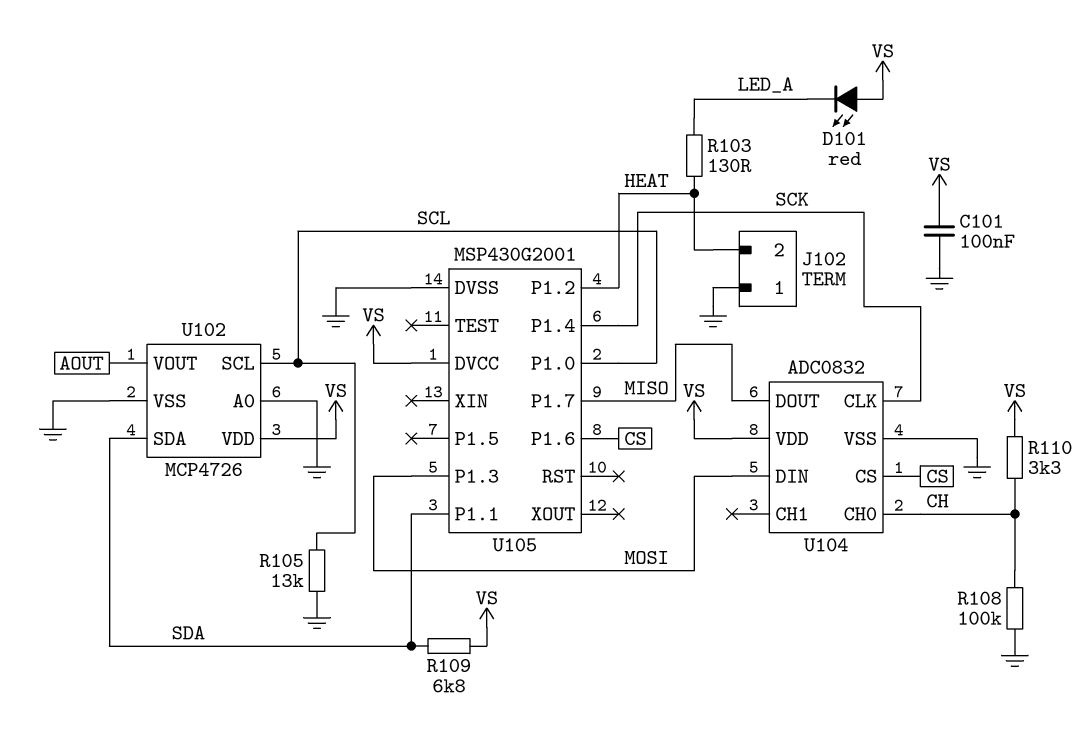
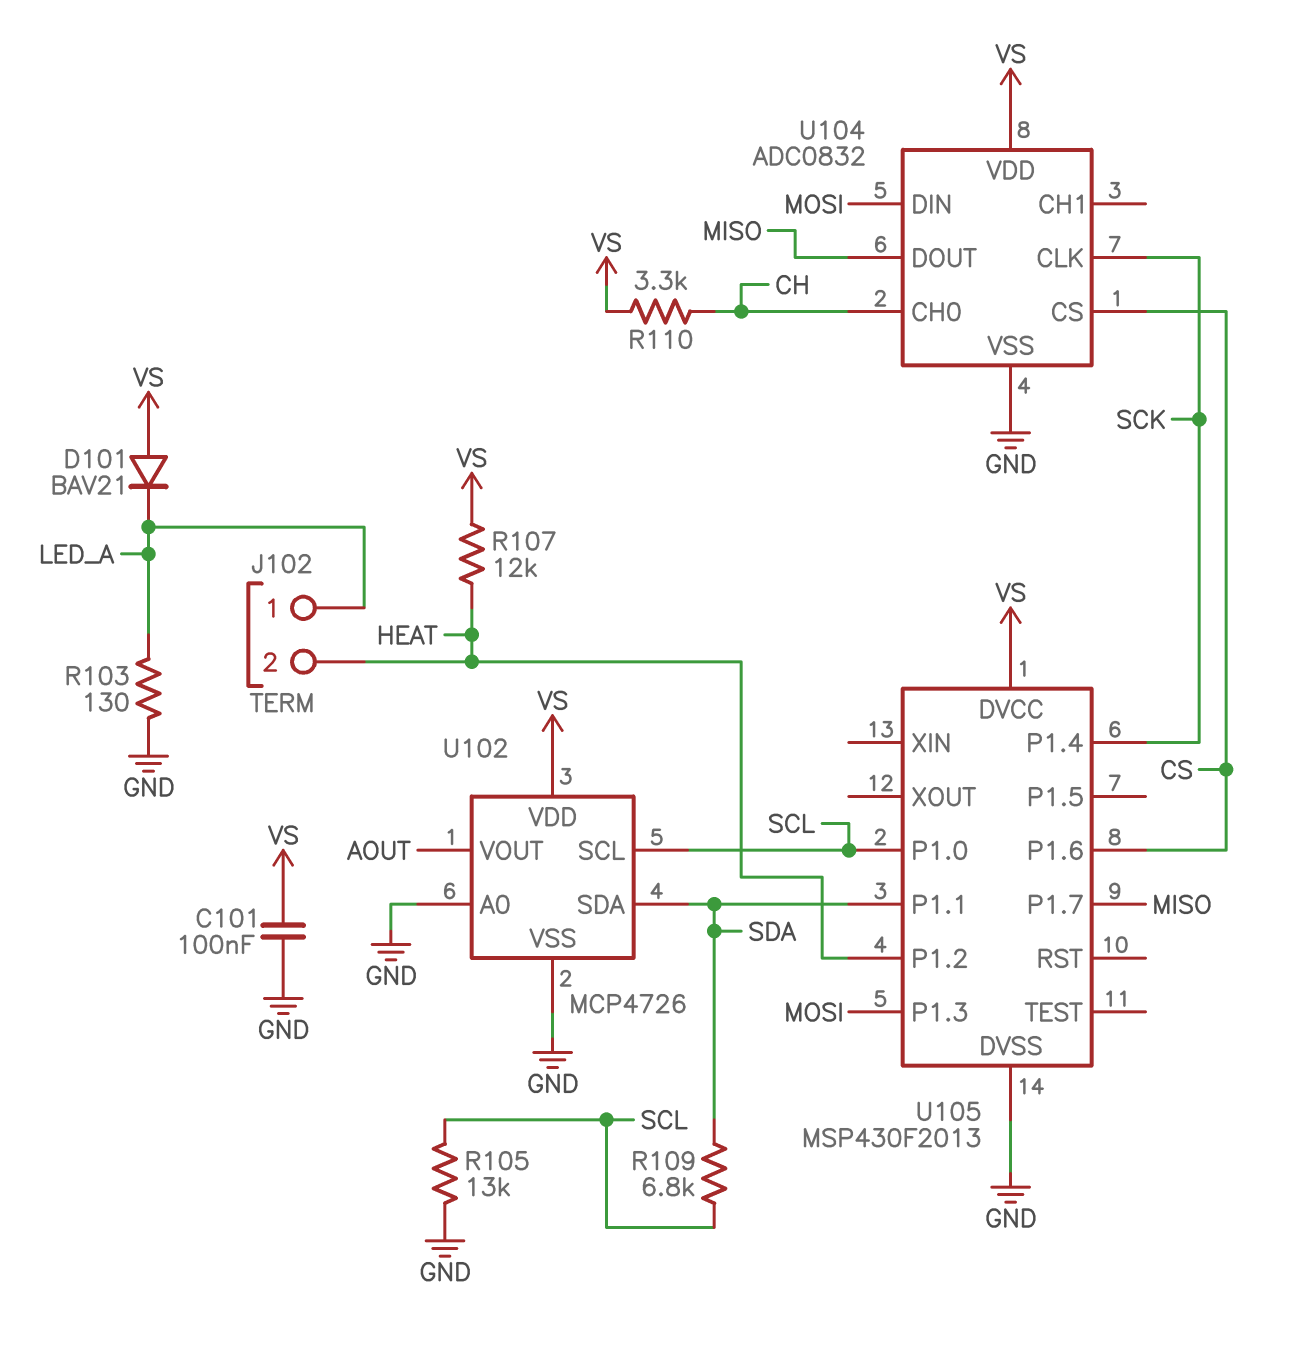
D101: LED red (A VS, K LED_A) -> diode BAV21 (A VS, K LED_A)
J102 pin 1: GND -> LED_A
R103: 130 (HEAT, LED_A) -> 130 (GND, LED_A)
R107: none -> 12k (HEAT, VS)
R108: 100k (CH, GND) -> none
R109: 6.8k (SDA, VS) -> 6.8k (SCL, SDA)
U105: MSP430G2001 -> MSP430F2013

